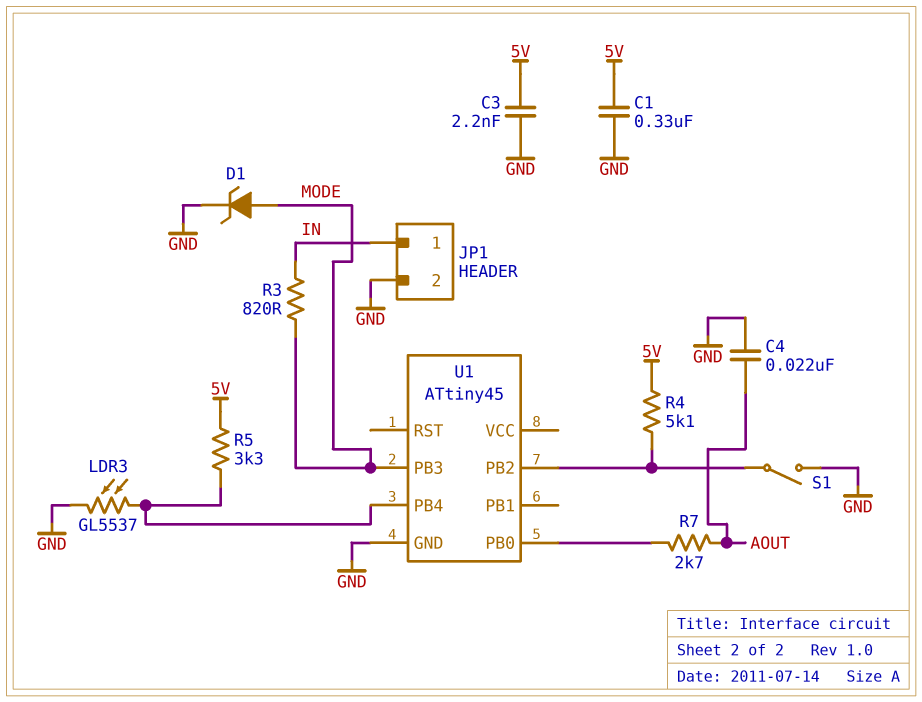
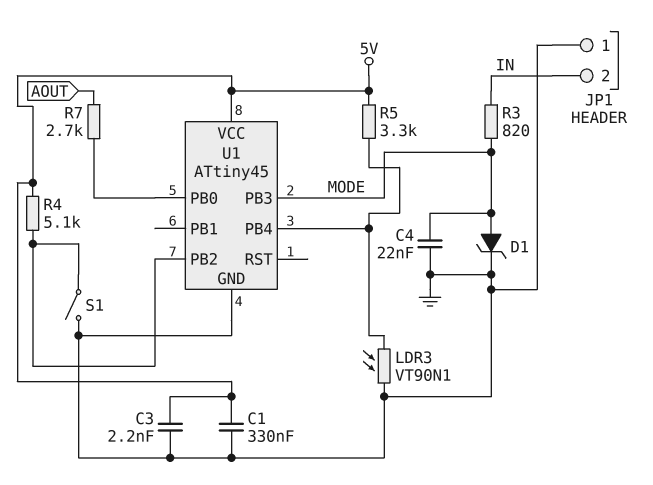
C4: 22nF (AOUT, GND) -> 22nF (GND, MODE)
JP1 pin 1: IN -> GND
JP1 pin 2: GND -> IN
LDR3: GL5537 (GND, U1/PB4) -> VT90N1 (GND, U1/PB4)
U1 pin VCC: none -> 5V

